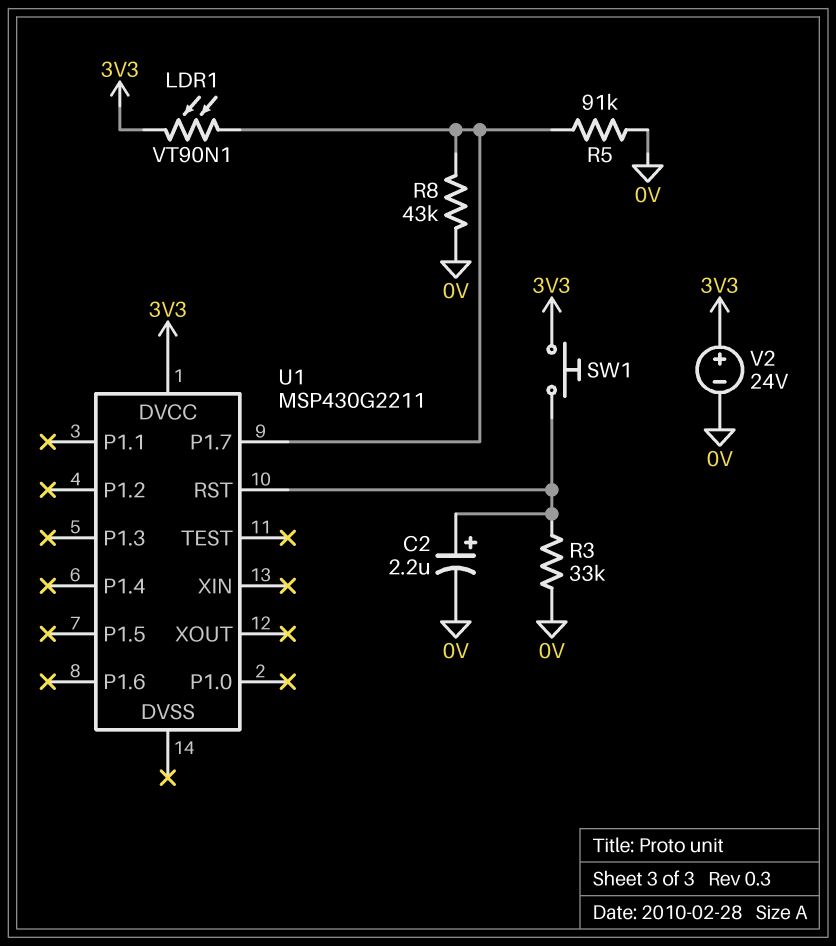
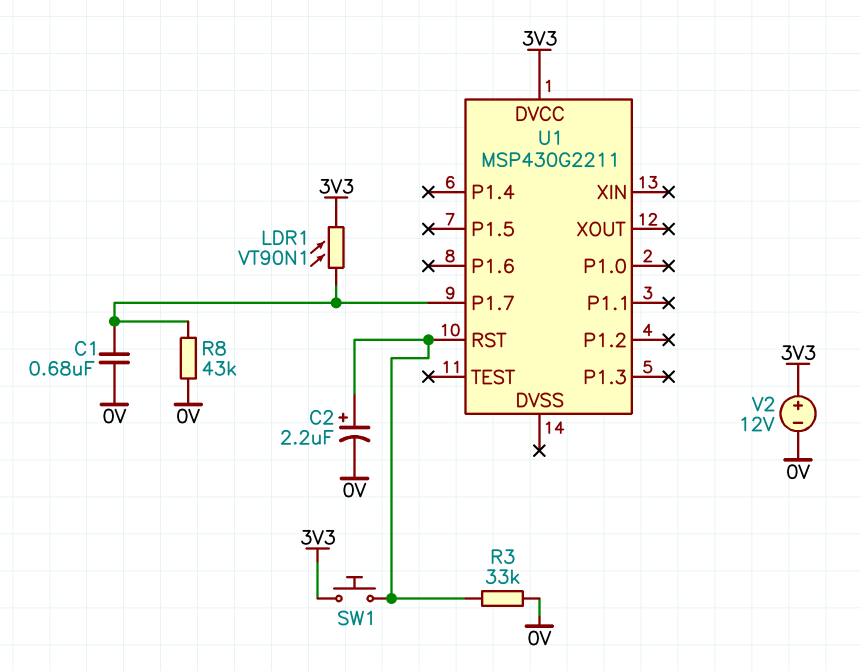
C1: none -> 680nF (0V, U1/P1.7)
R5: 91k (0V, U1/P1.7) -> none
V2: 24V (plus 3V3, minus 0V) -> 12V (plus 3V3, minus 0V)

